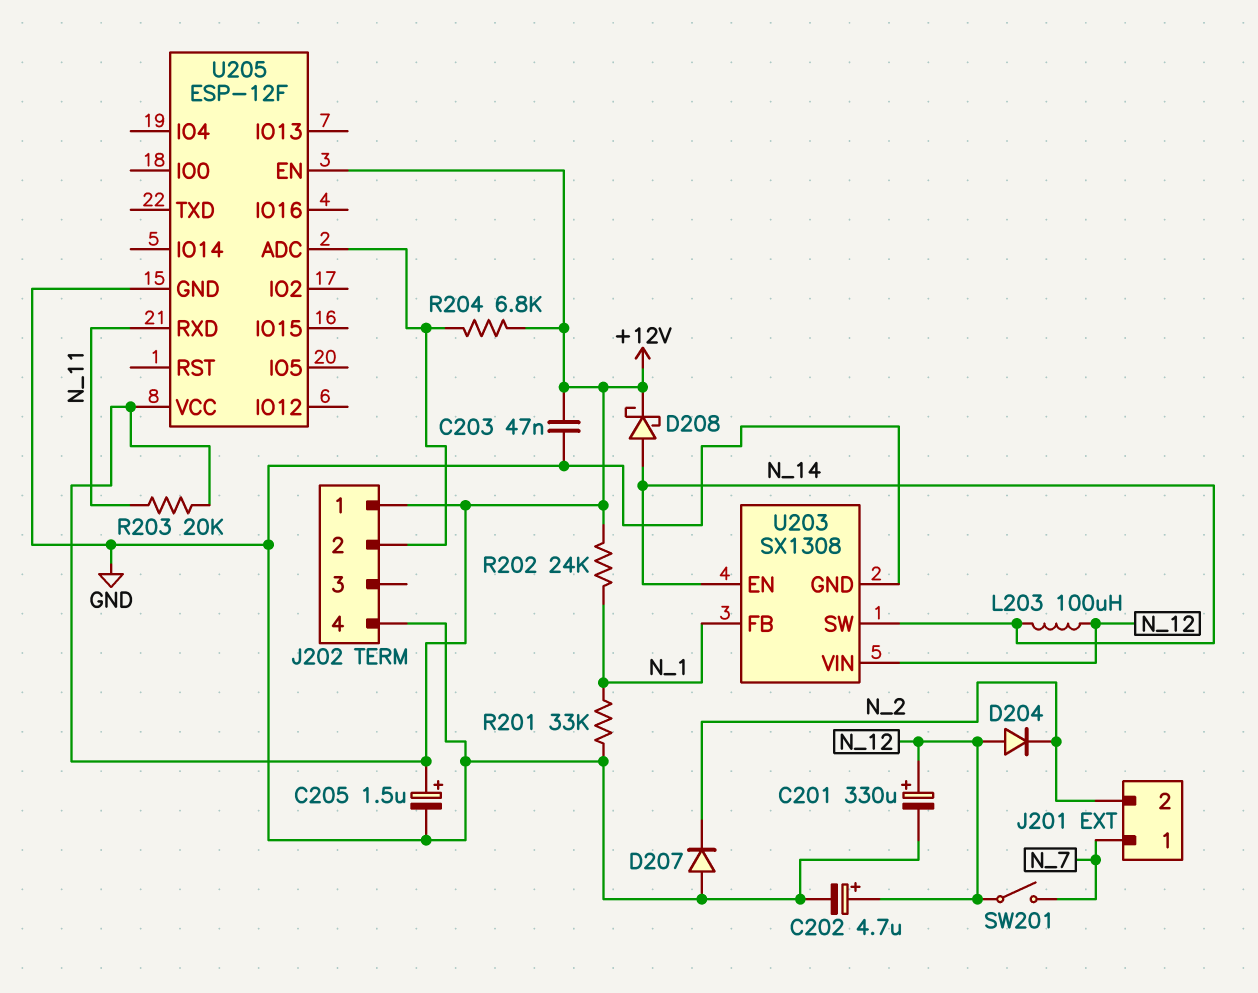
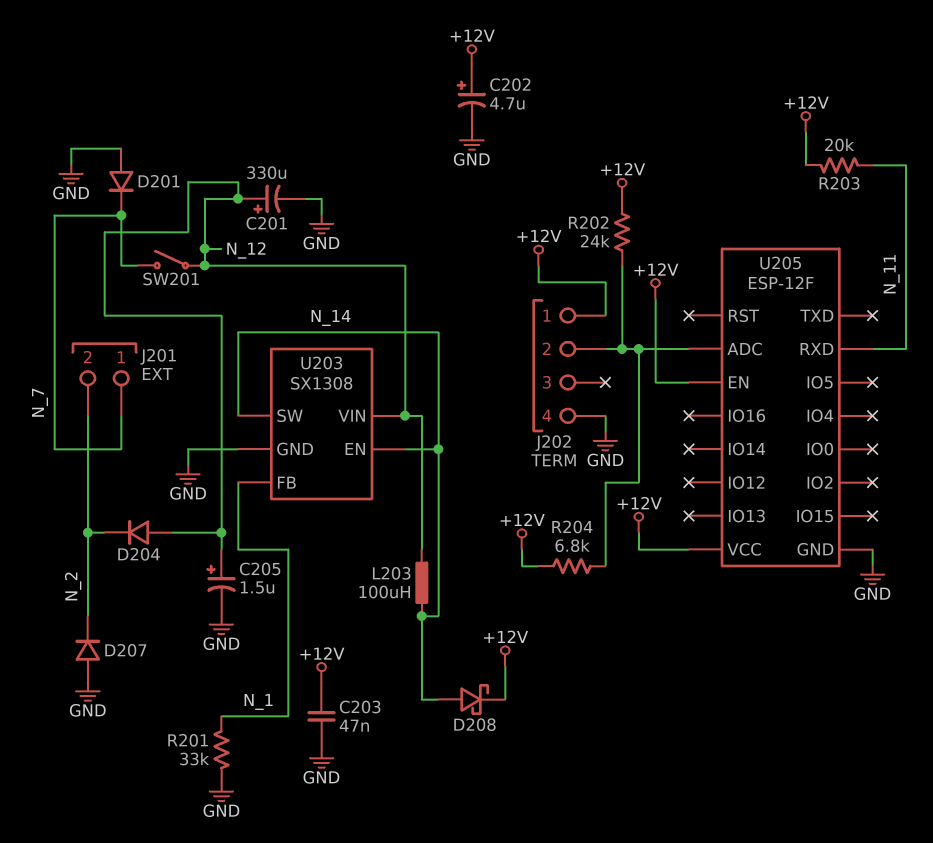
C202: 4.7uF (plus N_12, minus GND) -> 4.7uF (plus +12V, minus GND)
C205: 1.5uF (plus +12V, minus GND) -> 1.5uF (plus N_12, minus GND)
D201: none -> diode (A GND, K N_7)
R202: 24k (+12V, N_1) -> 24k (+12V, J202/2)

